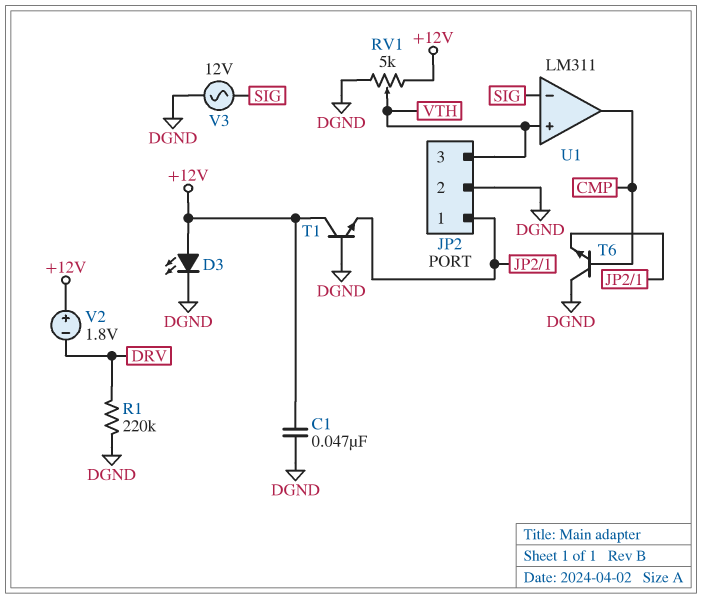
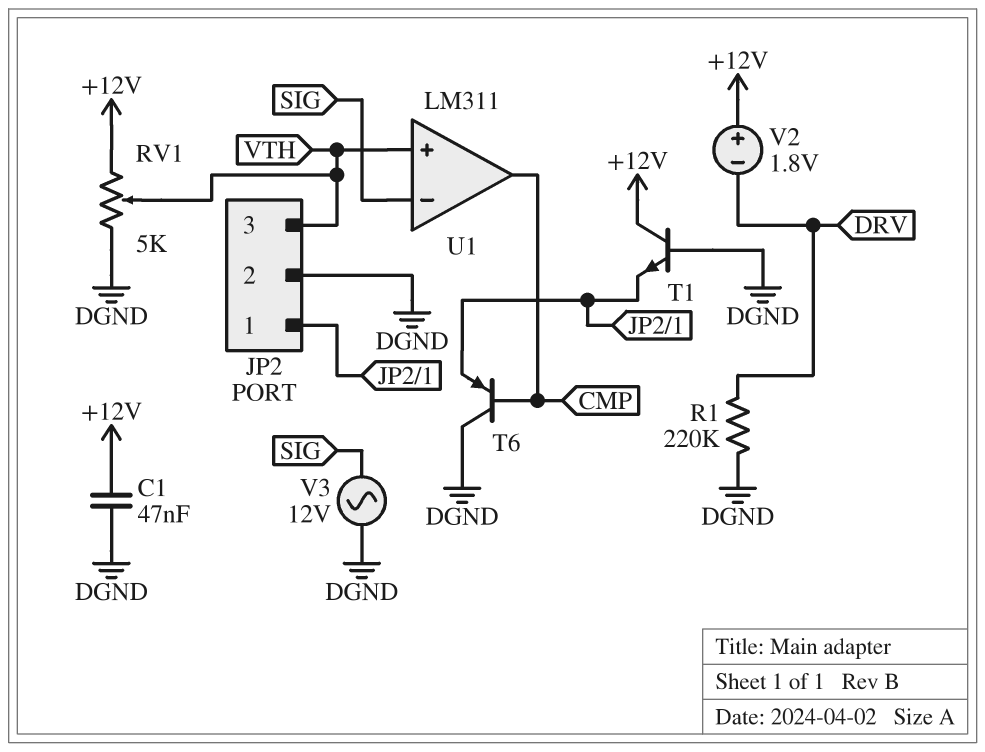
D3: LED (A +12V, K DGND) -> none
T6: NPN (B CMP, C DGND, E JP2/1) -> PNP (B CMP, C DGND, E JP2/1)

